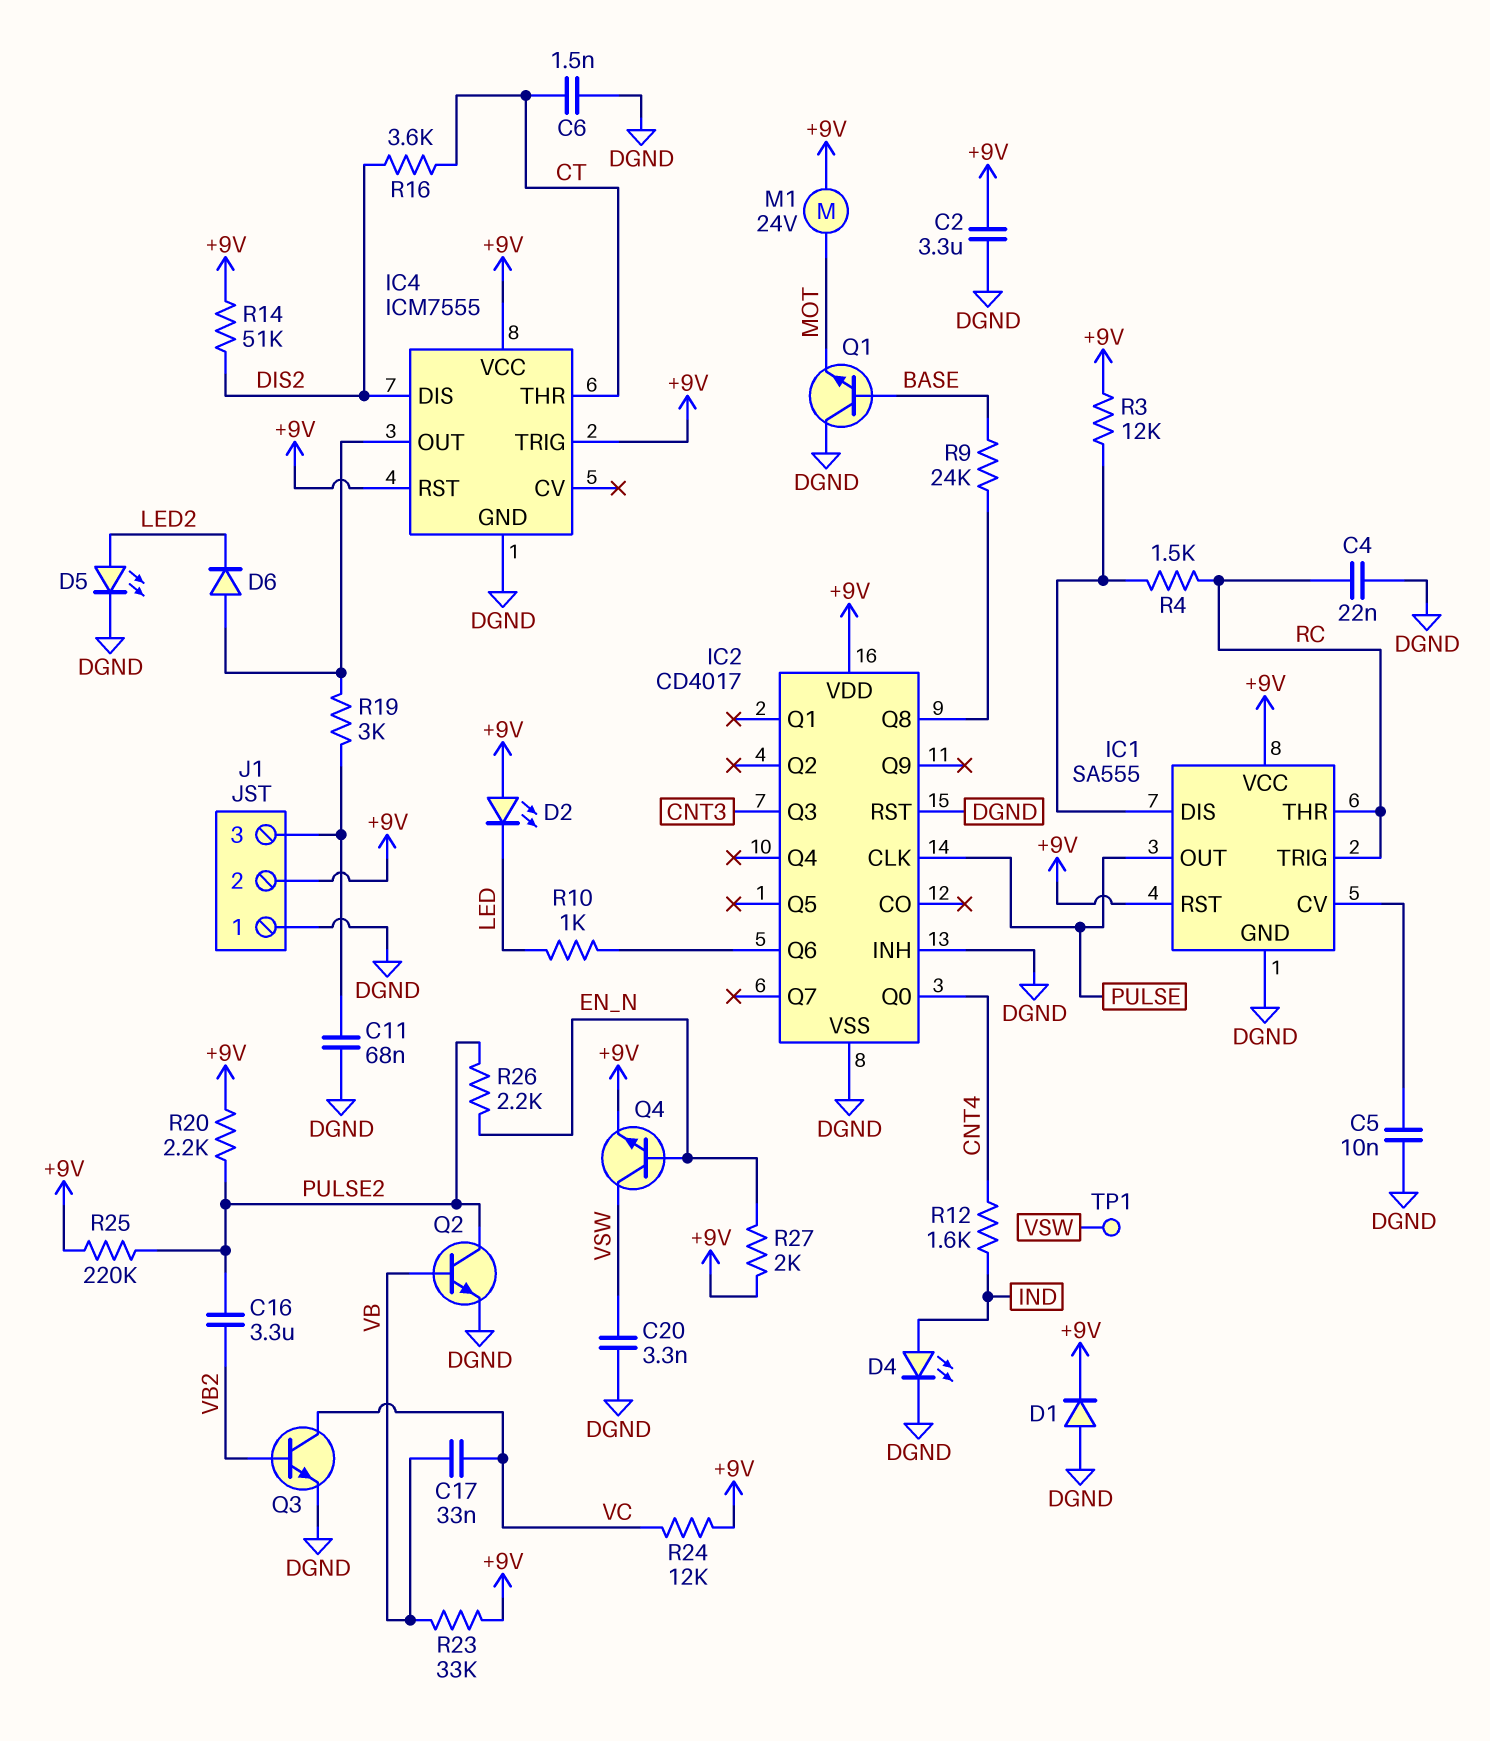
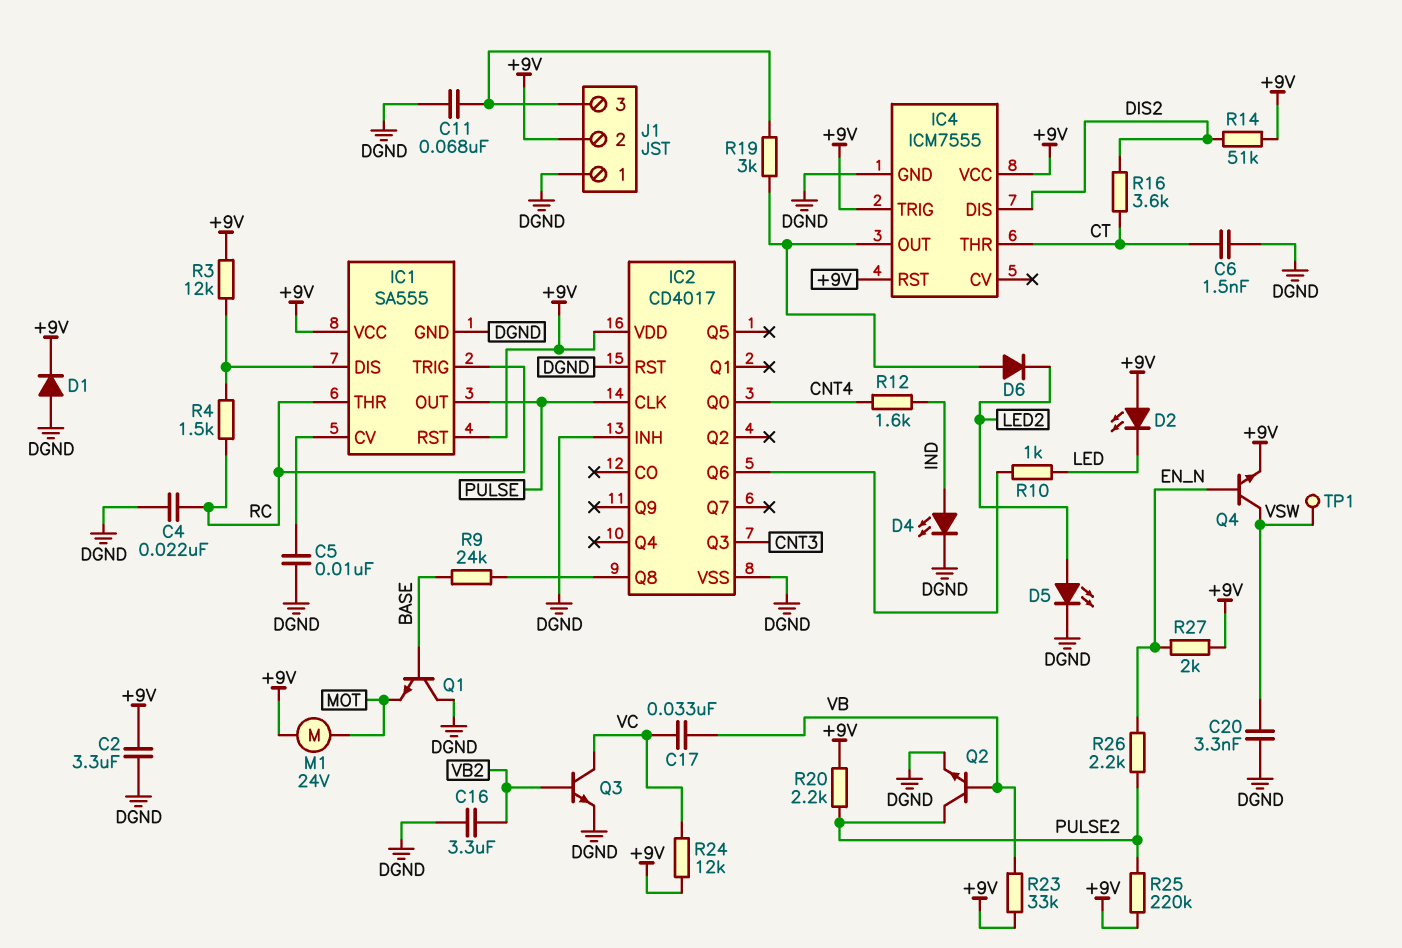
C16: 3.3uF (PULSE2, VB2) -> 3.3uF (DGND, VB2)

